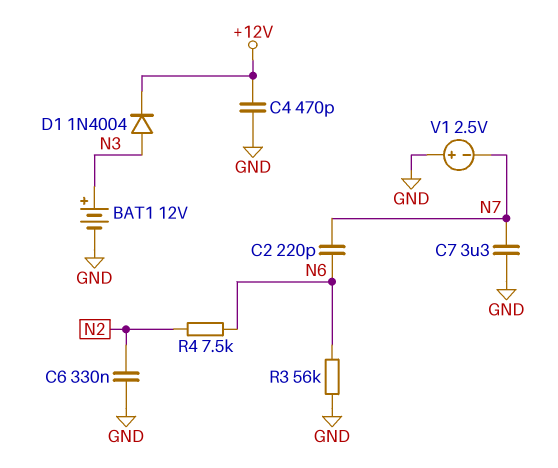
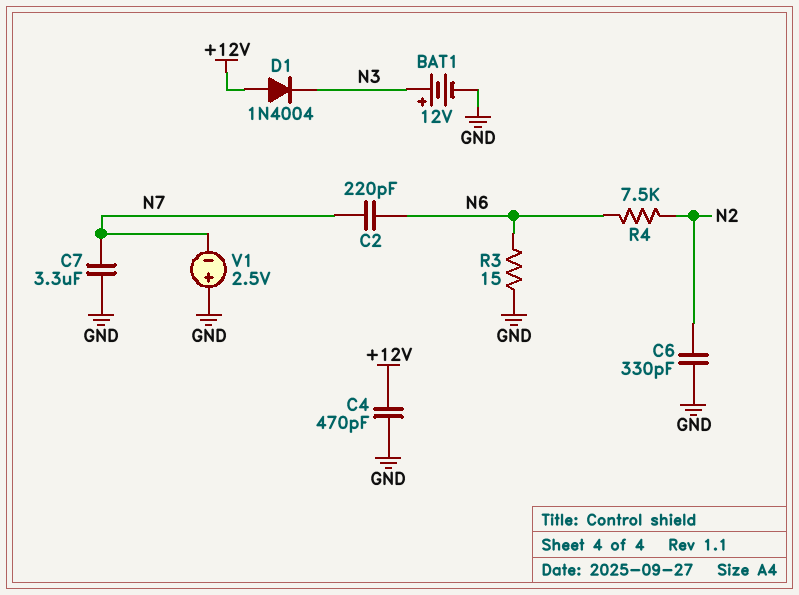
C6: 330nF (GND, N2) -> 330pF (GND, N2)
D1: diode 1N4004 (A N3, K +12V) -> diode 1N4004 (A +12V, K N3)
R3: 56k (GND, N6) -> 15 (GND, N6)

